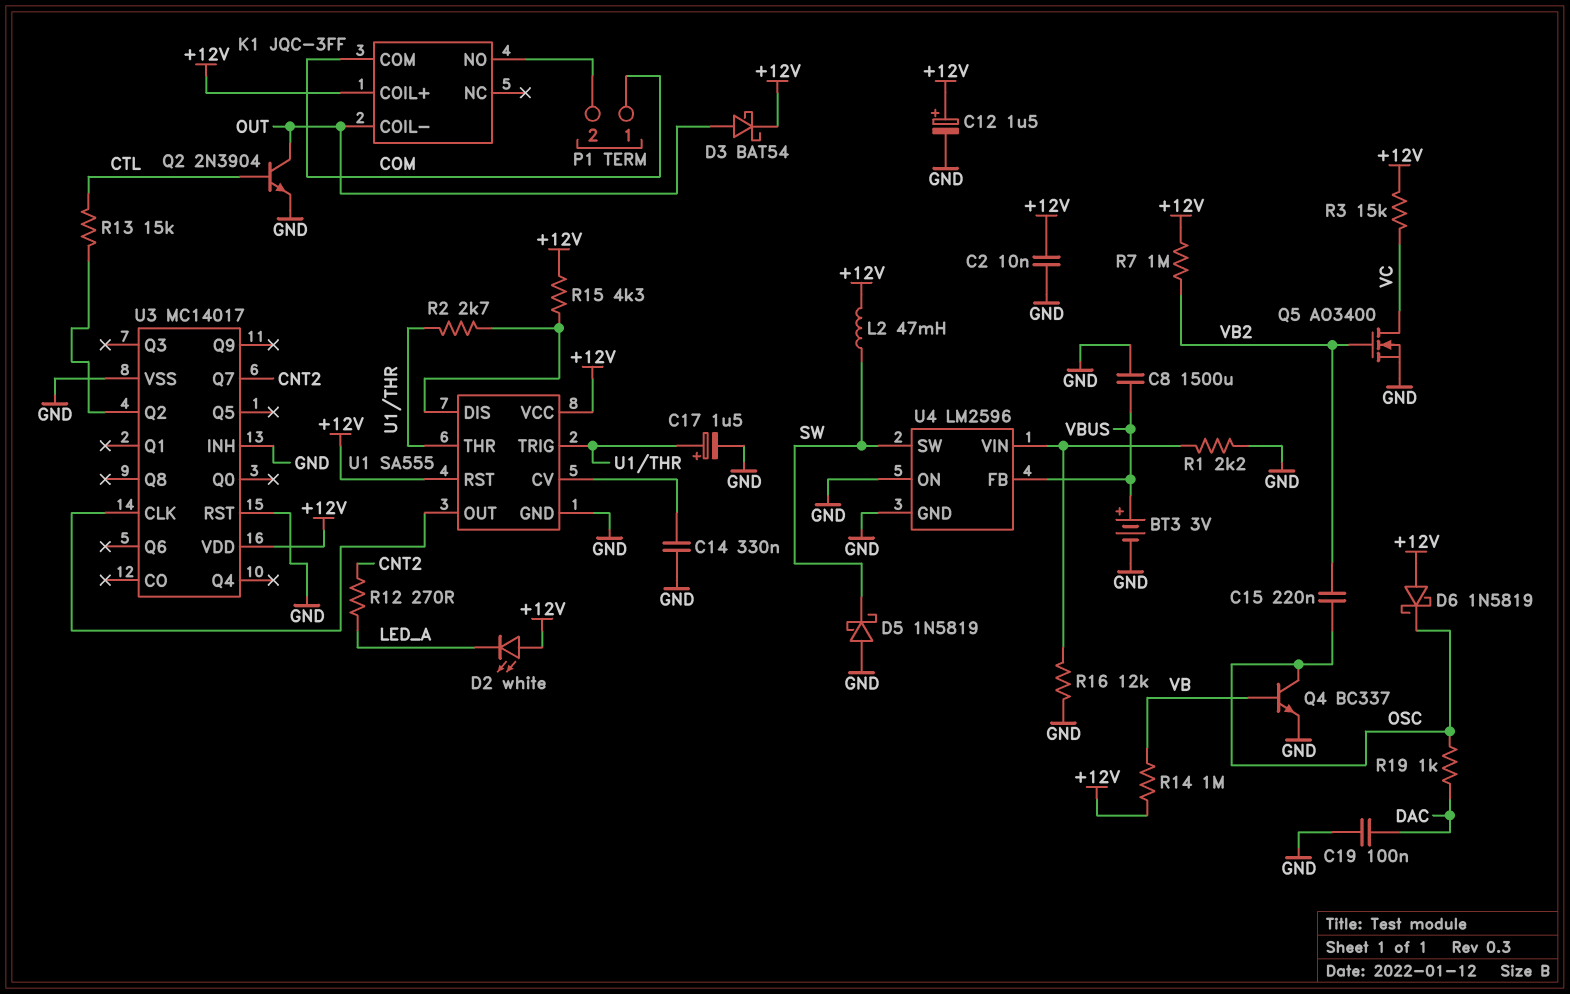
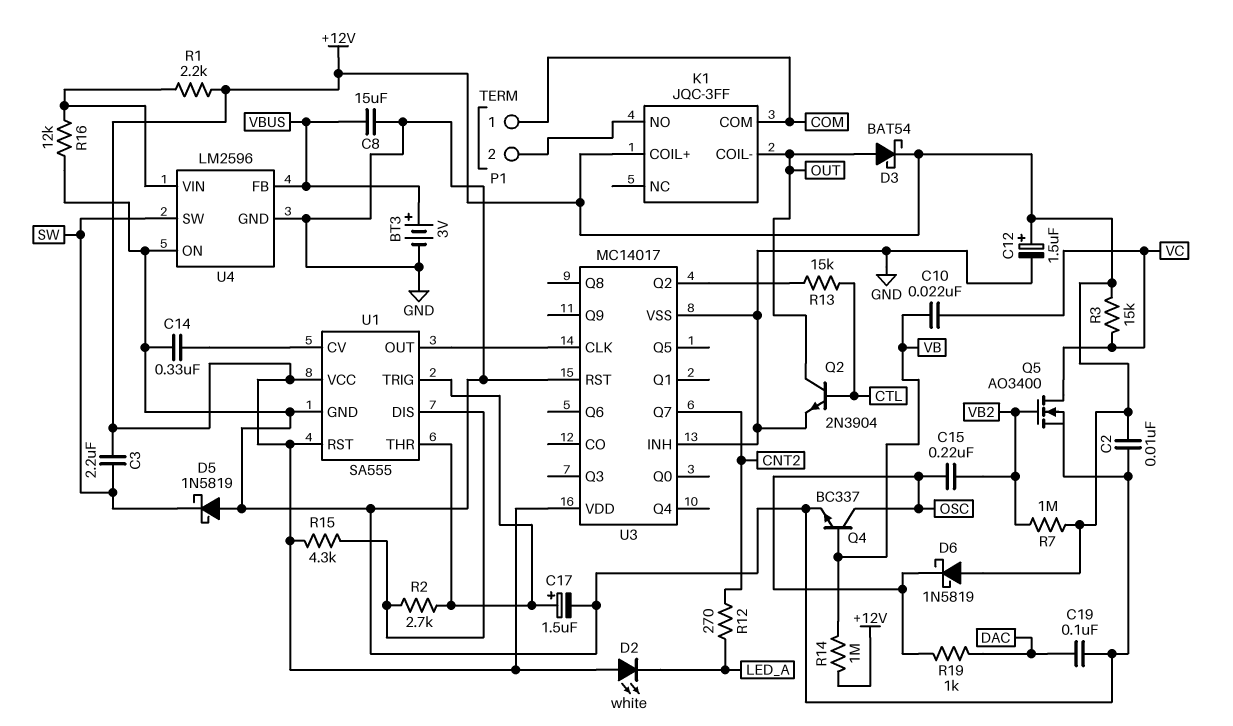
C3: none -> 2.2uF (+12V, SW)
C8: 1500uF (GND, VBUS) -> 15uF (GND, VBUS)
C10: none -> 22nF (VB, VC)
L2: 47mH (+12V, SW) -> none
R1: 2.2k (GND, U4/VIN) -> 2.2k (+12V, U4/VIN)

